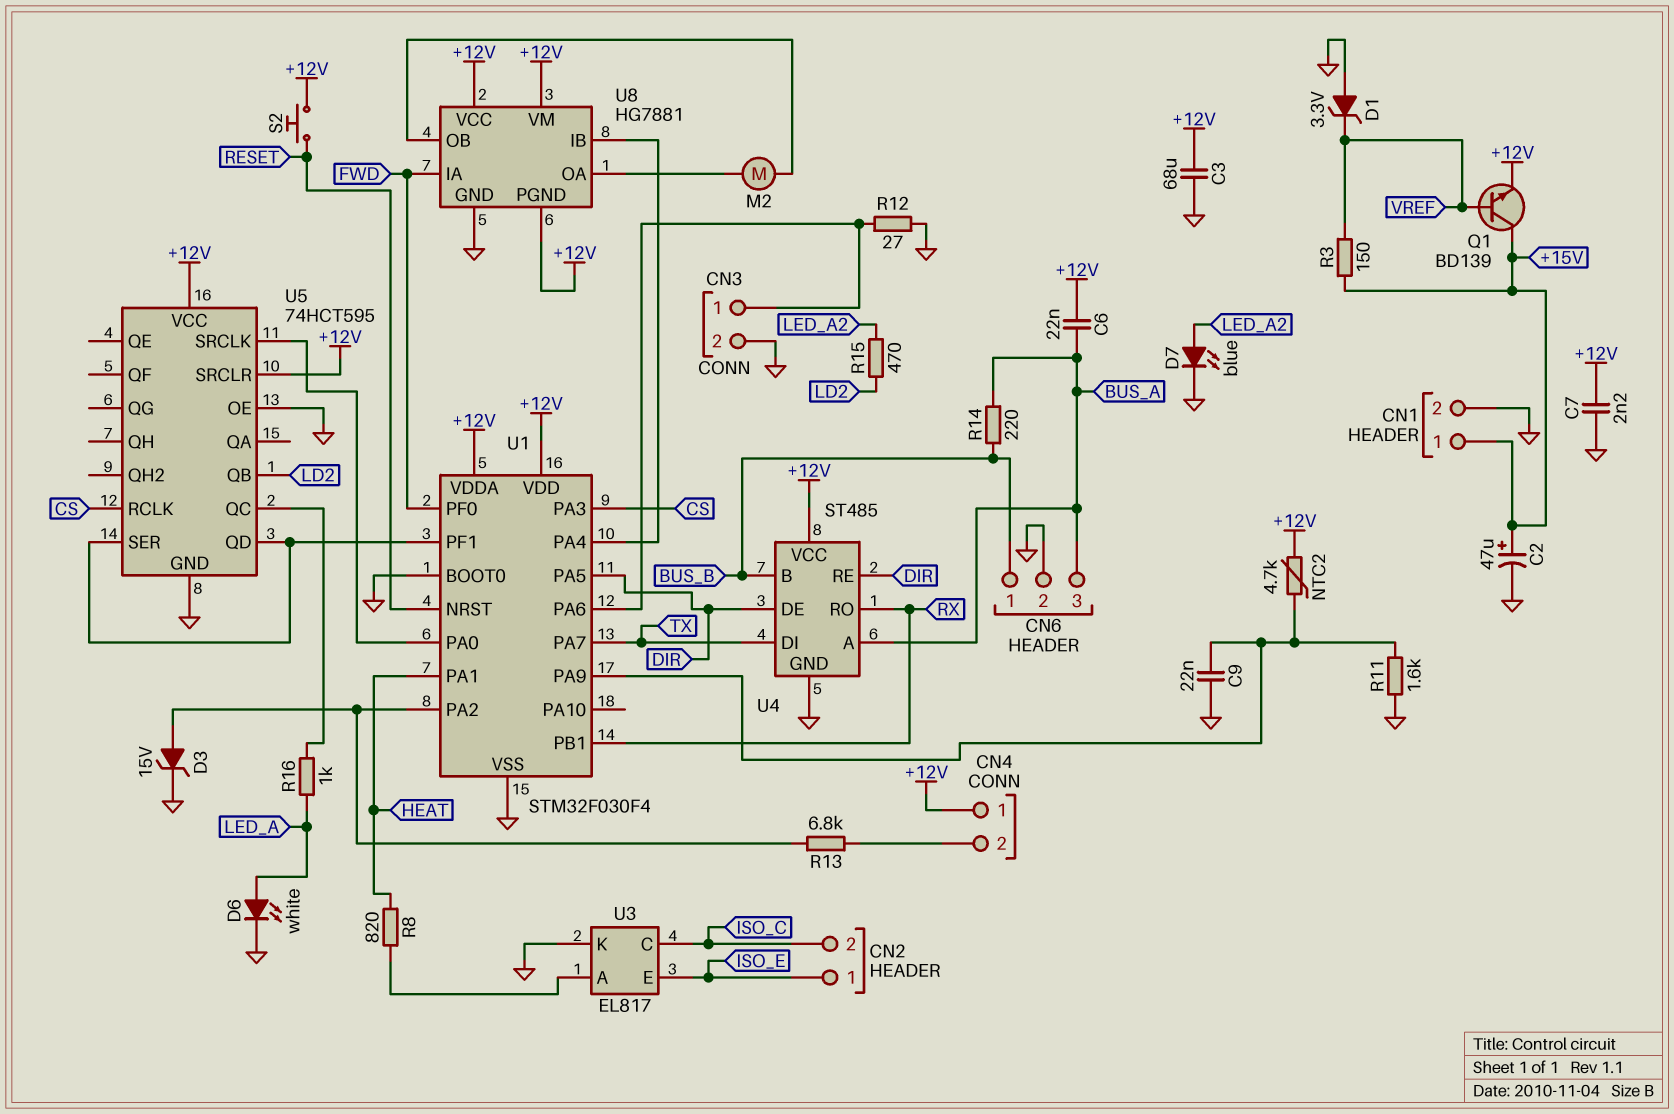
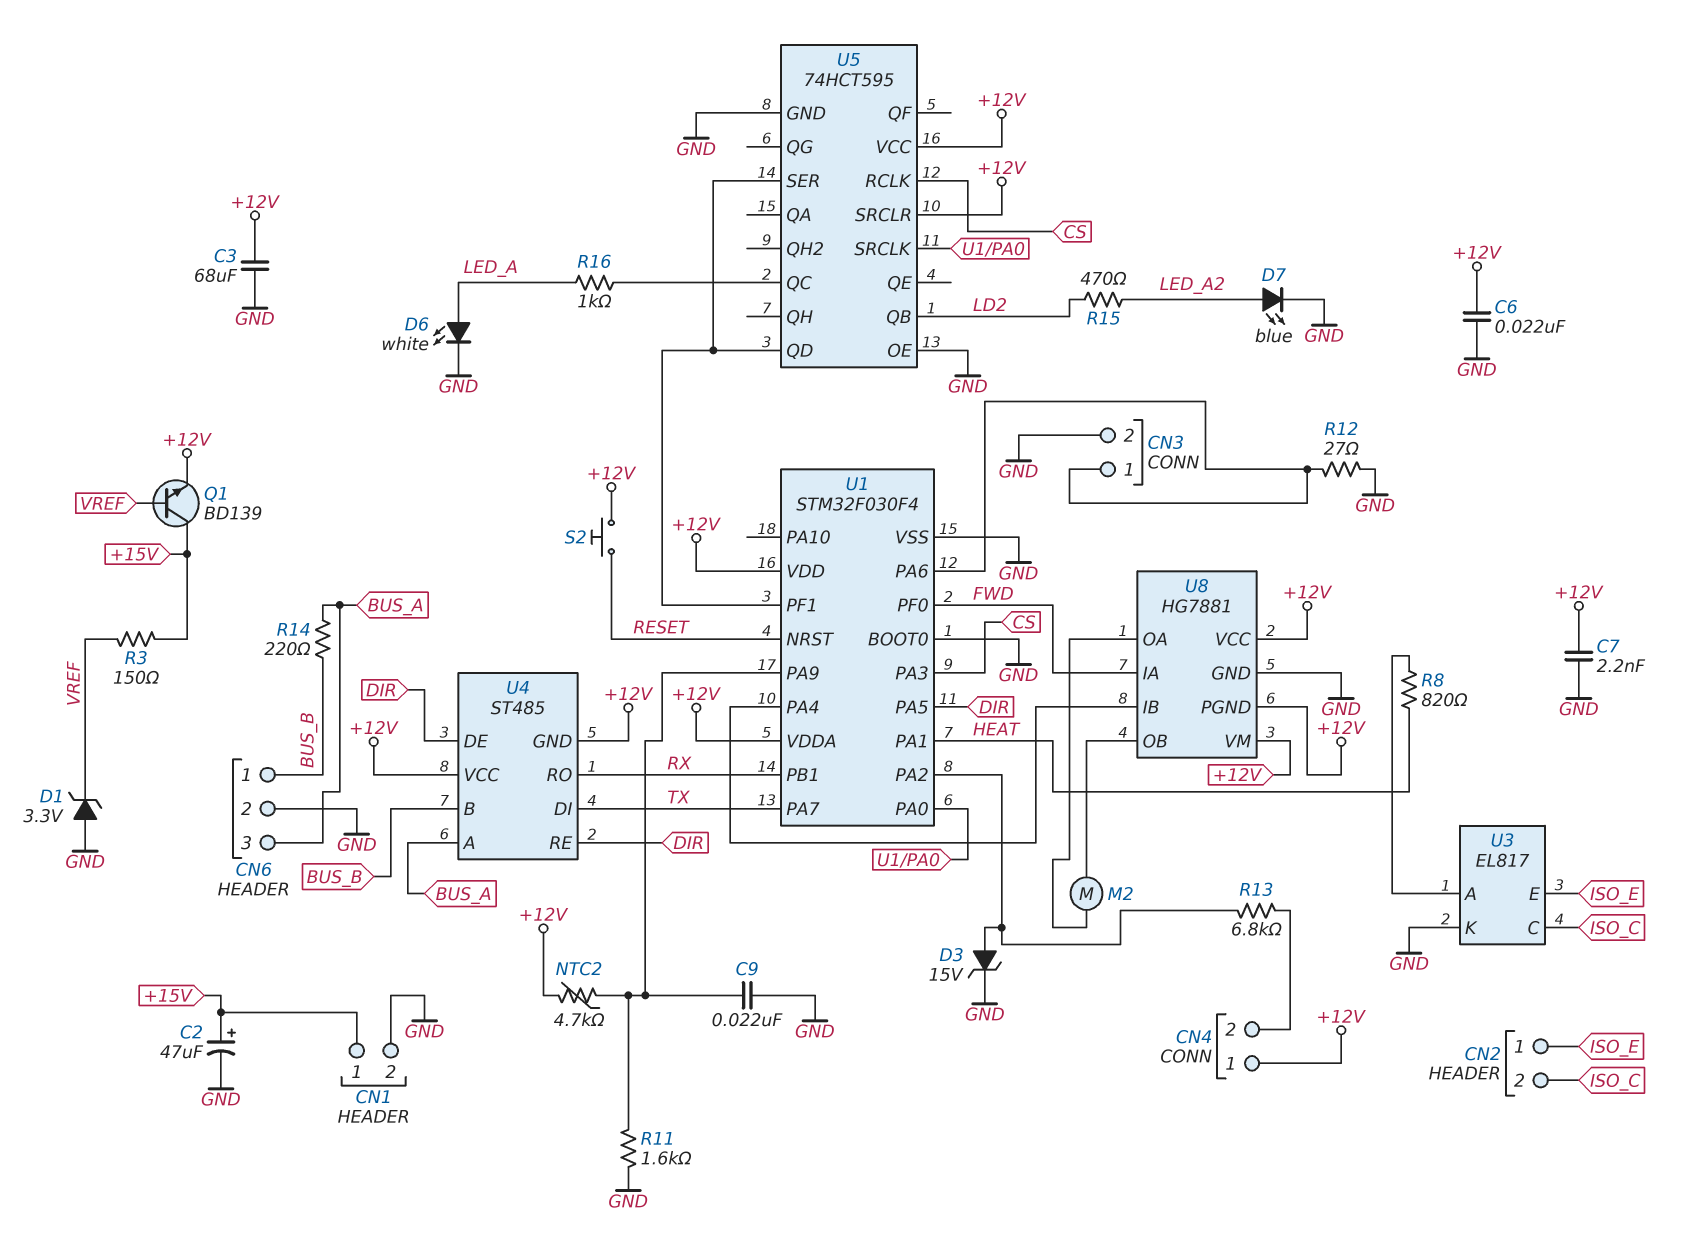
C6: 22nF (+12V, BUS_A) -> 22nF (+12V, GND)
U4 pin GND: GND -> +12V

